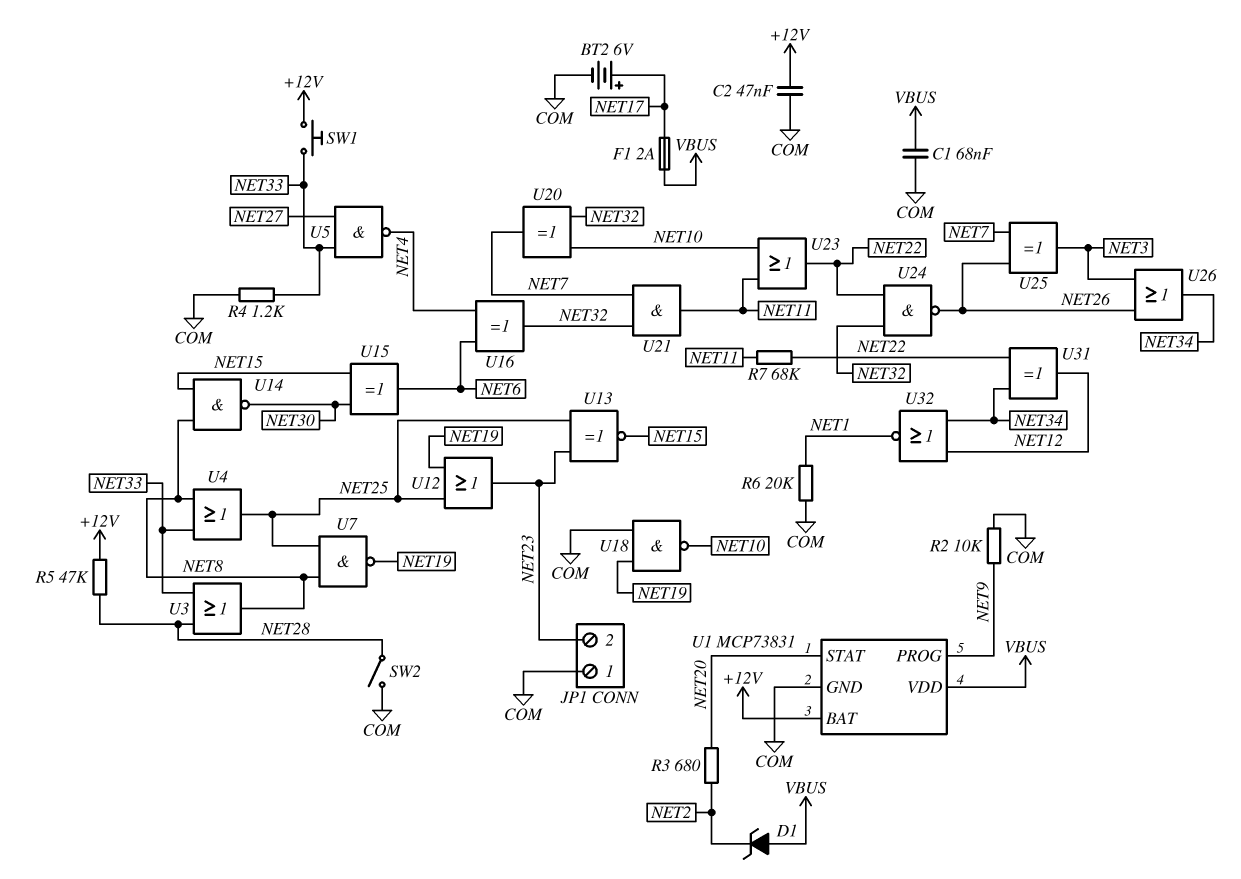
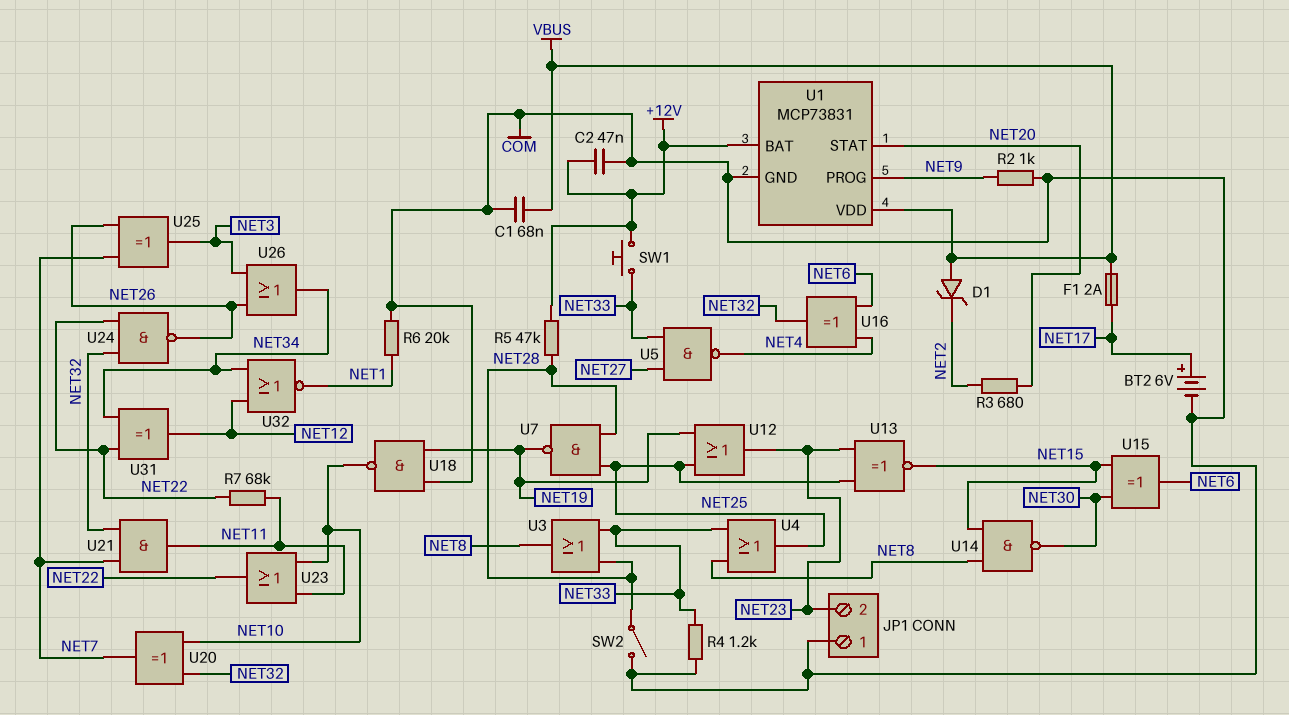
R2: 10k (COM, NET9) -> 1k (COM, NET9)
U7: NAND (in NET8, in NET25, out NET19) -> NAND (in NET25, in NET28, out NET19)

